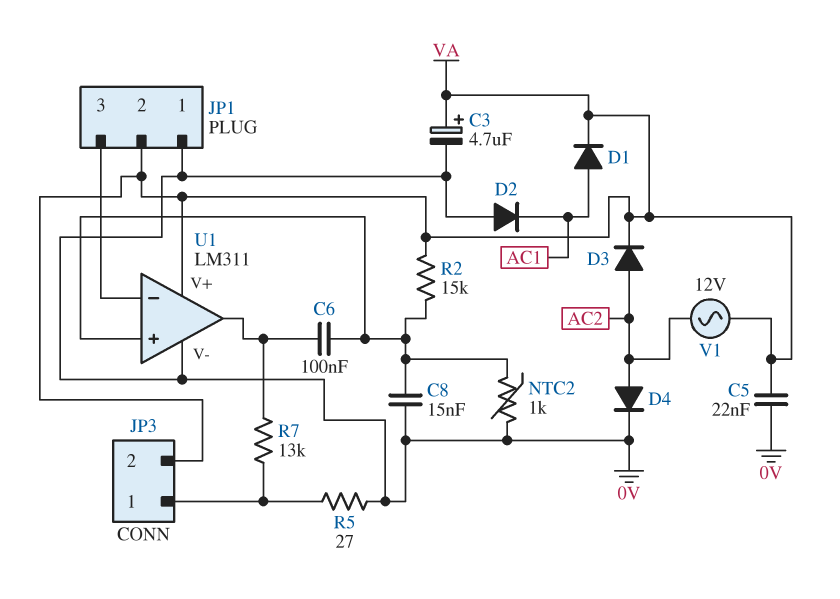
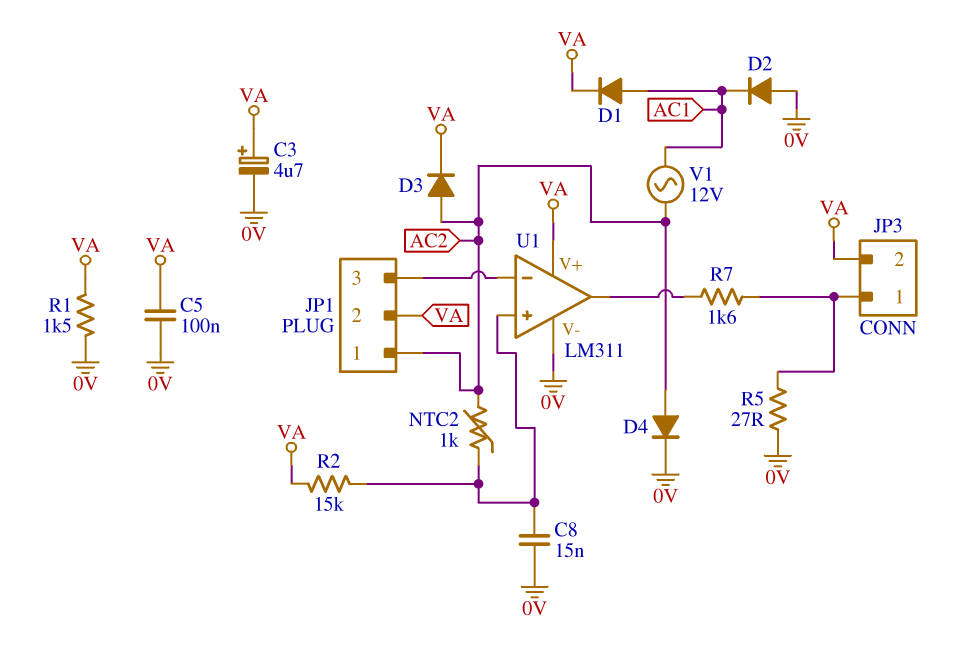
C5: 22nF (0V, VA) -> 100nF (0V, VA)
C6: 100nF (U1/in+, U1/out) -> none
JP1 pin 1: 0V -> AC2
NTC2: 1k (0V, U1/in+) -> 1k (AC2, U1/in+)
R1: none -> 1.5k (0V, VA)
R7: 13k (JP3/1, U1/out) -> 1.6k (JP3/1, U1/out)
V1: AC 12V (AC2, VA) -> AC 12V (AC1, AC2)

